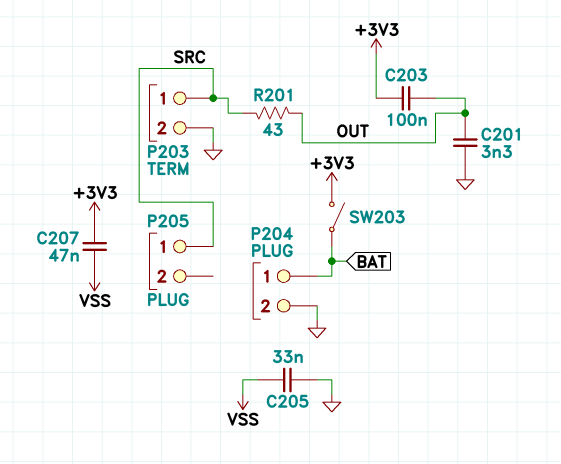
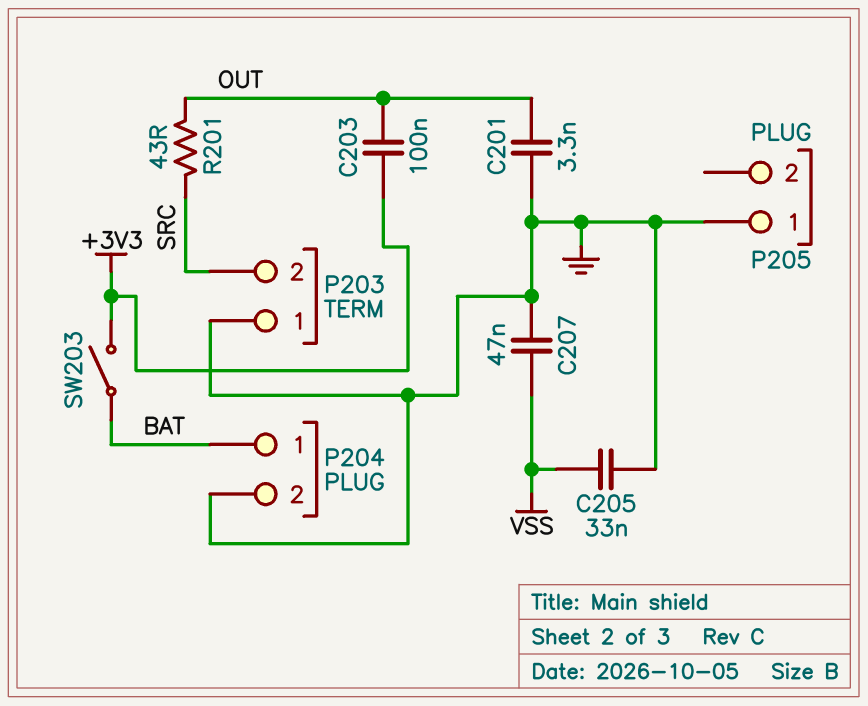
C207: 47nF (+3V3, VSS) -> 47nF (GND, VSS)
P203 pin 1: SRC -> GND
P203 pin 2: GND -> SRC
P205 pin 1: SRC -> GND

